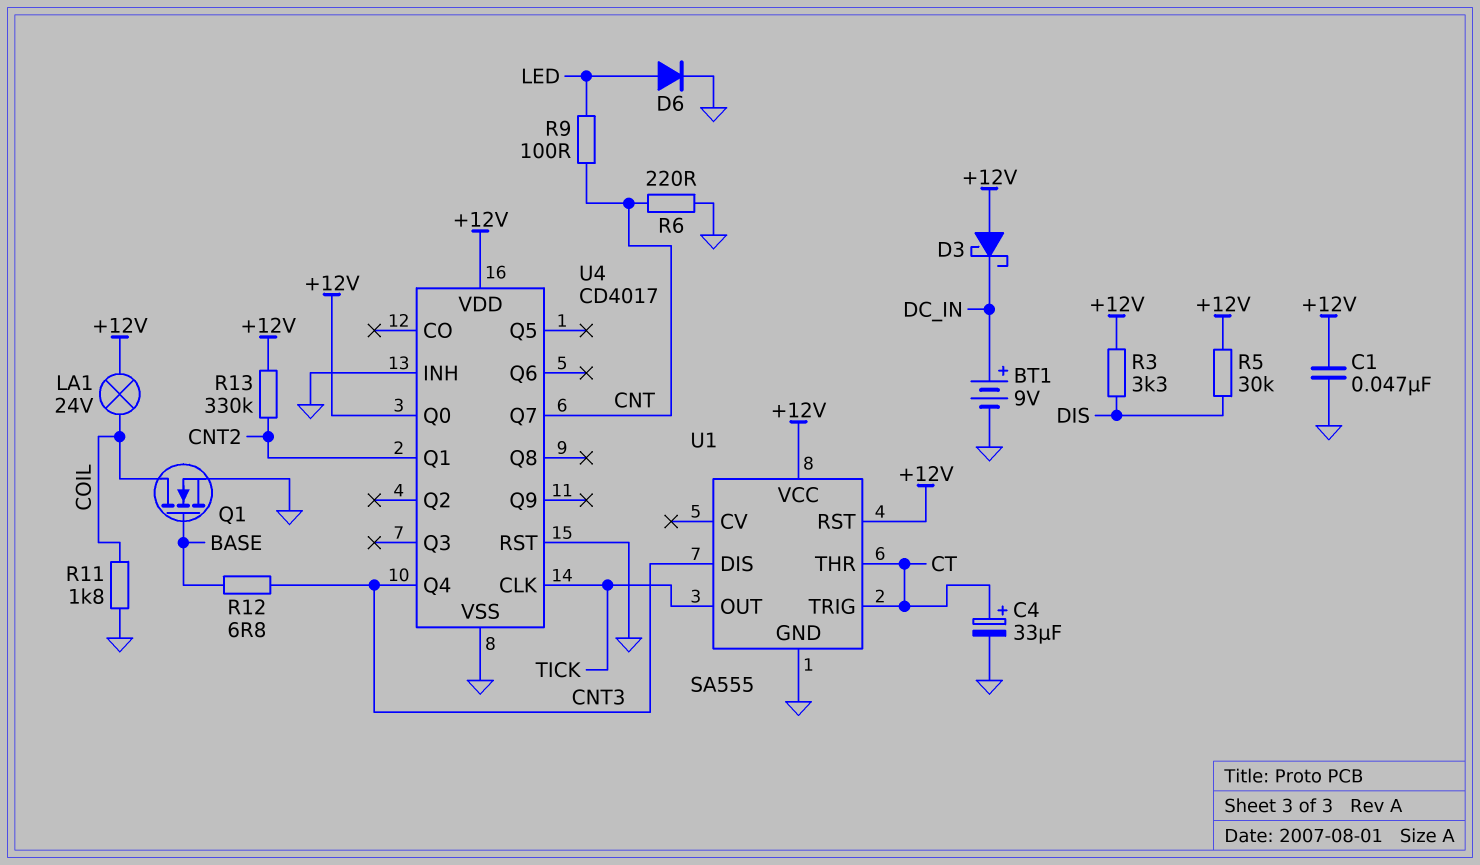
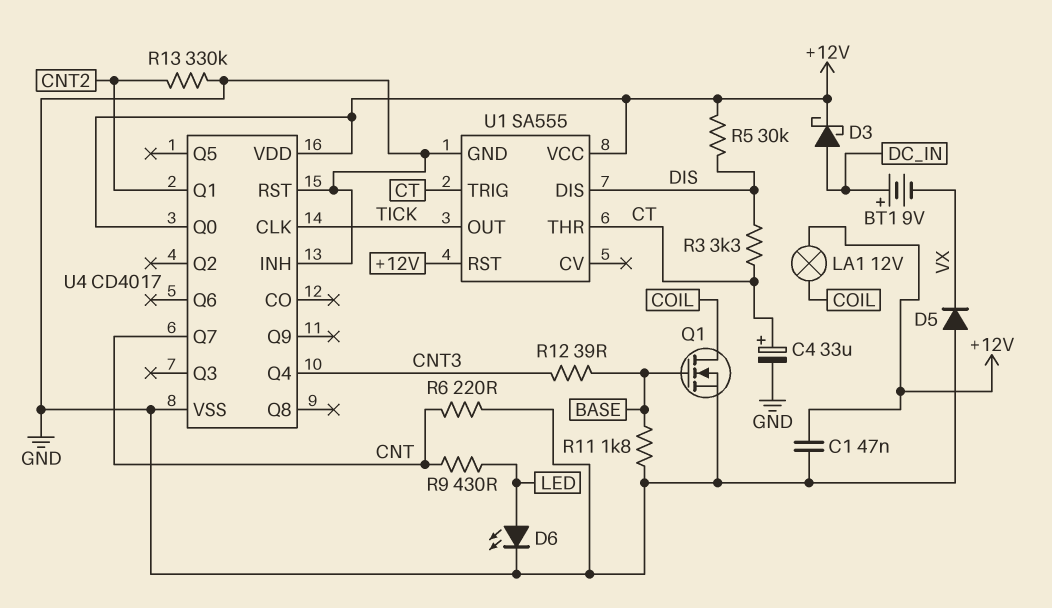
BT1: 9V (plus DC_IN, minus GND) -> 9V (plus DC_IN, minus VX)
D3: schottky (A +12V, K DC_IN) -> schottky (A DC_IN, K +12V)
D5: none -> diode (A GND, K VX)
D6: diode (A LED, K GND) -> LED (A LED, K GND)
LA1: lamp 24V (+12V, COIL) -> lamp 12V (+12V, COIL)
R3: 3.3k (+12V, DIS) -> 3.3k (CT, DIS)
R9: 100 (CNT, LED) -> 430 (CNT, LED)
R11: 1.8k (COIL, GND) -> 1.8k (BASE, GND)
R12: 6.8 (BASE, CNT3) -> 39 (BASE, CNT3)
R13: 330k (+12V, CNT2) -> 330k (CNT2, GND)
U1 pin DIS: CNT3 -> DIS

